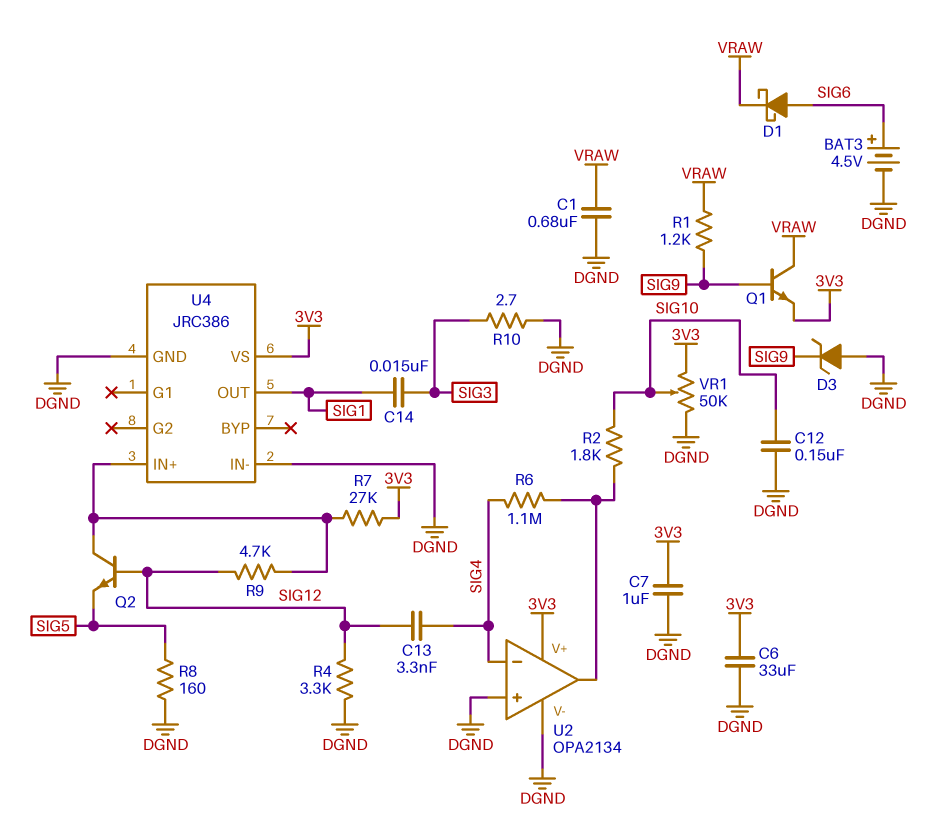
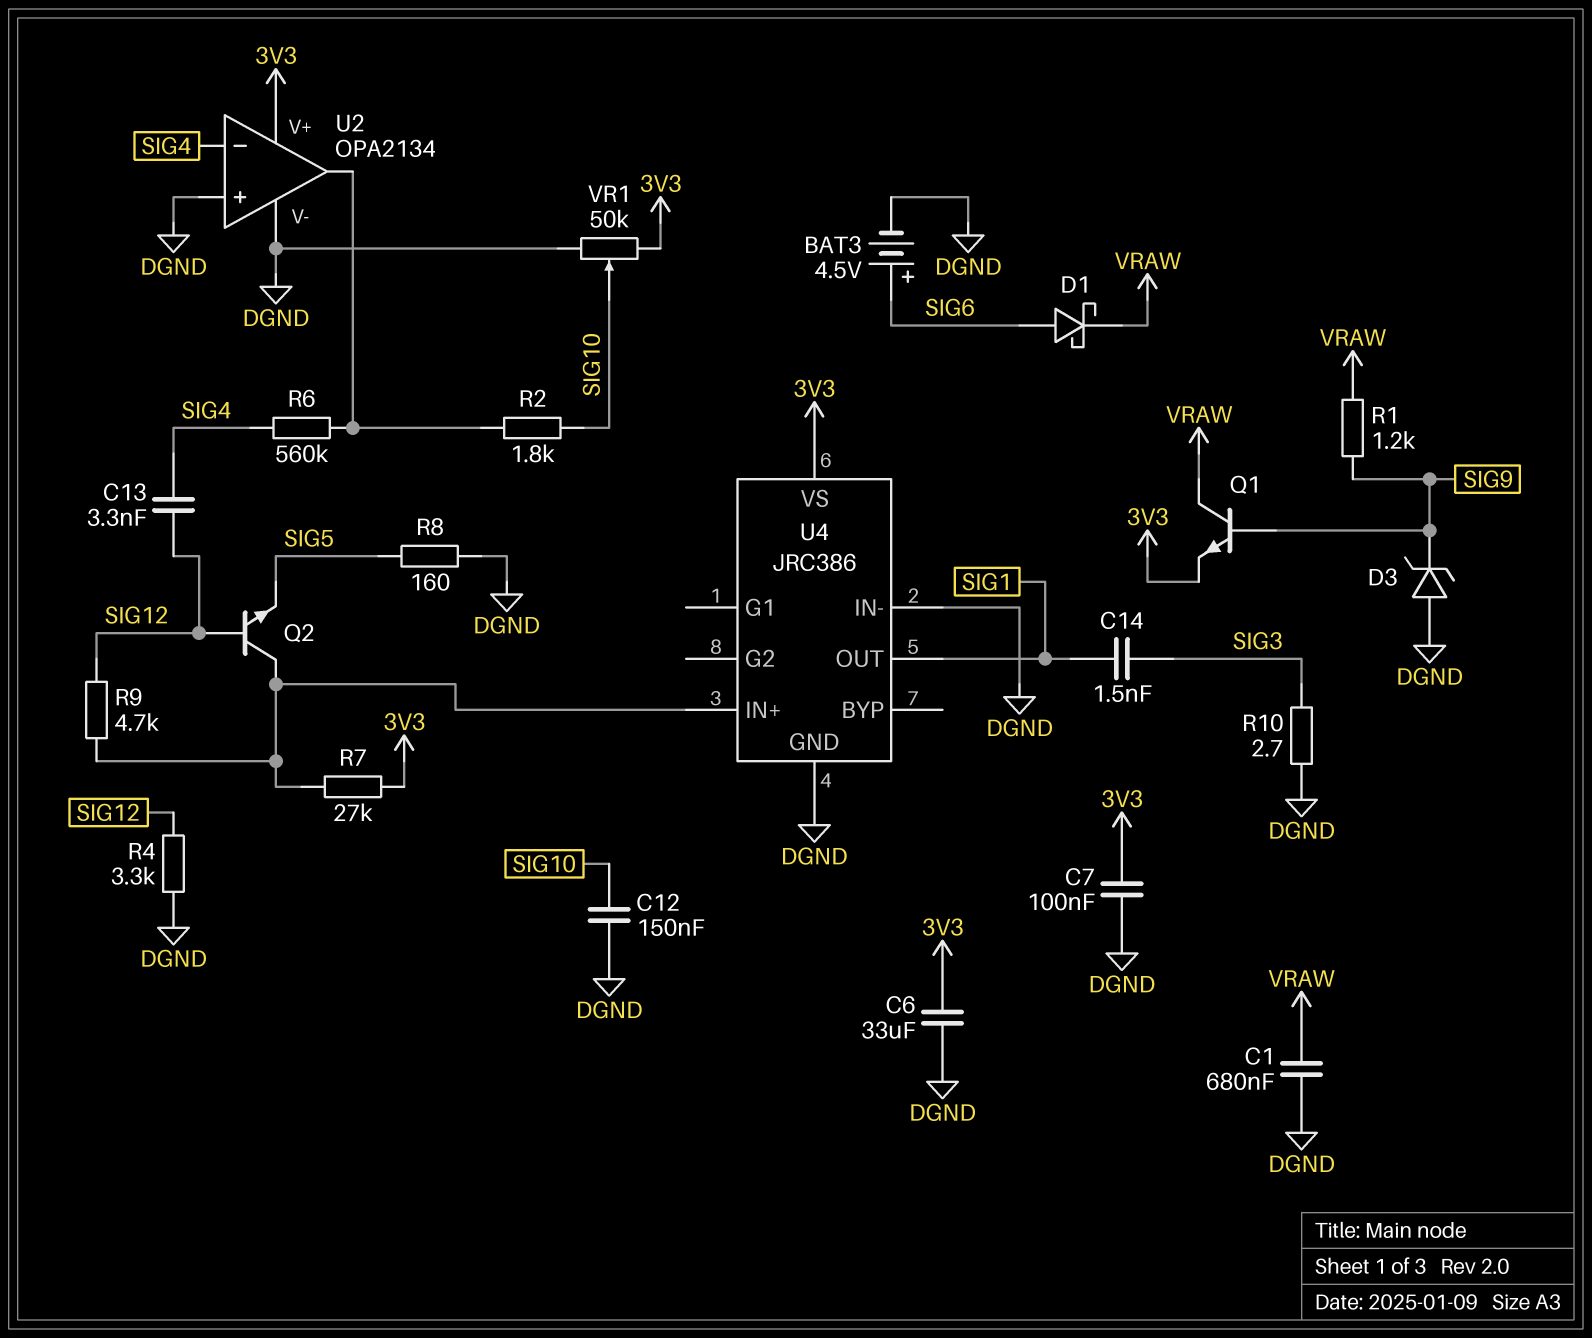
C7: 1uF (3V3, DGND) -> 100nF (3V3, DGND)
C14: 15nF (SIG1, SIG3) -> 1.5nF (SIG1, SIG3)
R6: 1.1M (SIG4, U2/out) -> 560k (SIG4, U2/out)

